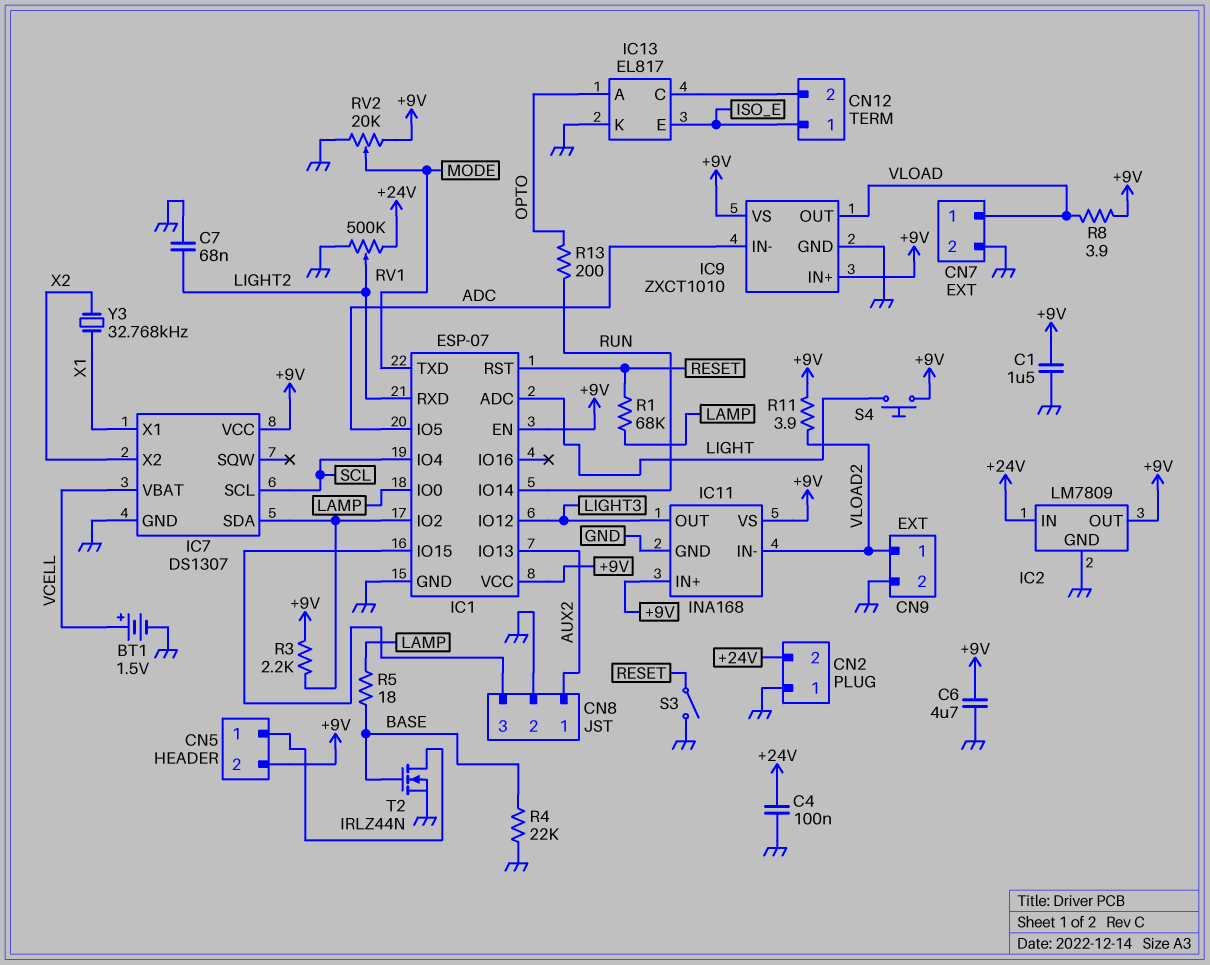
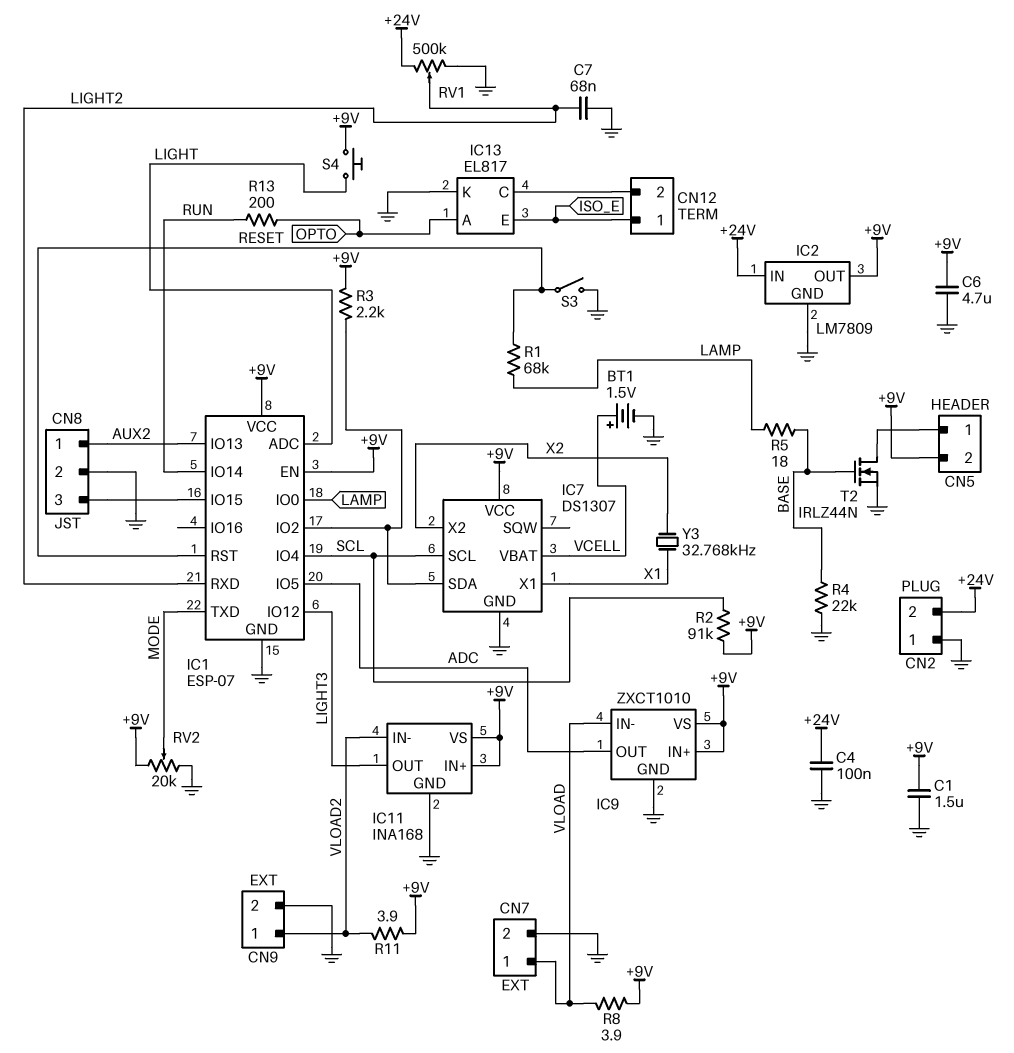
IC9 pin IN-: ADC -> VLOAD
IC9 pin OUT: VLOAD -> ADC
R2: none -> 91k (+9V, SCL)

